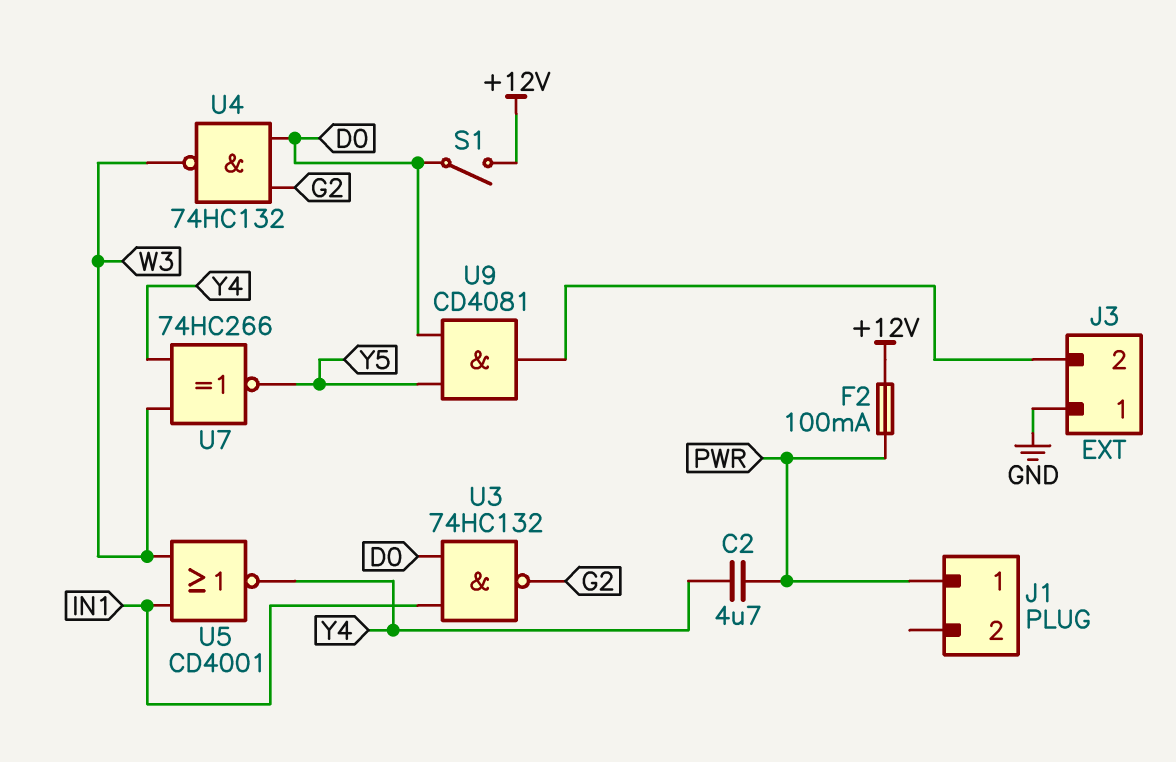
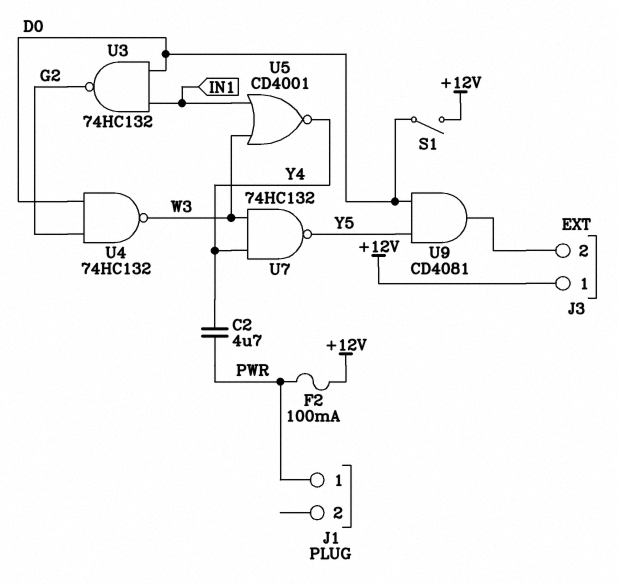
J3 pin 1: GND -> +12V
U7: XNOR 74HC266 (in W3, in Y4, out Y5) -> NAND 74HC132 (in W3, in Y4, out Y5)

